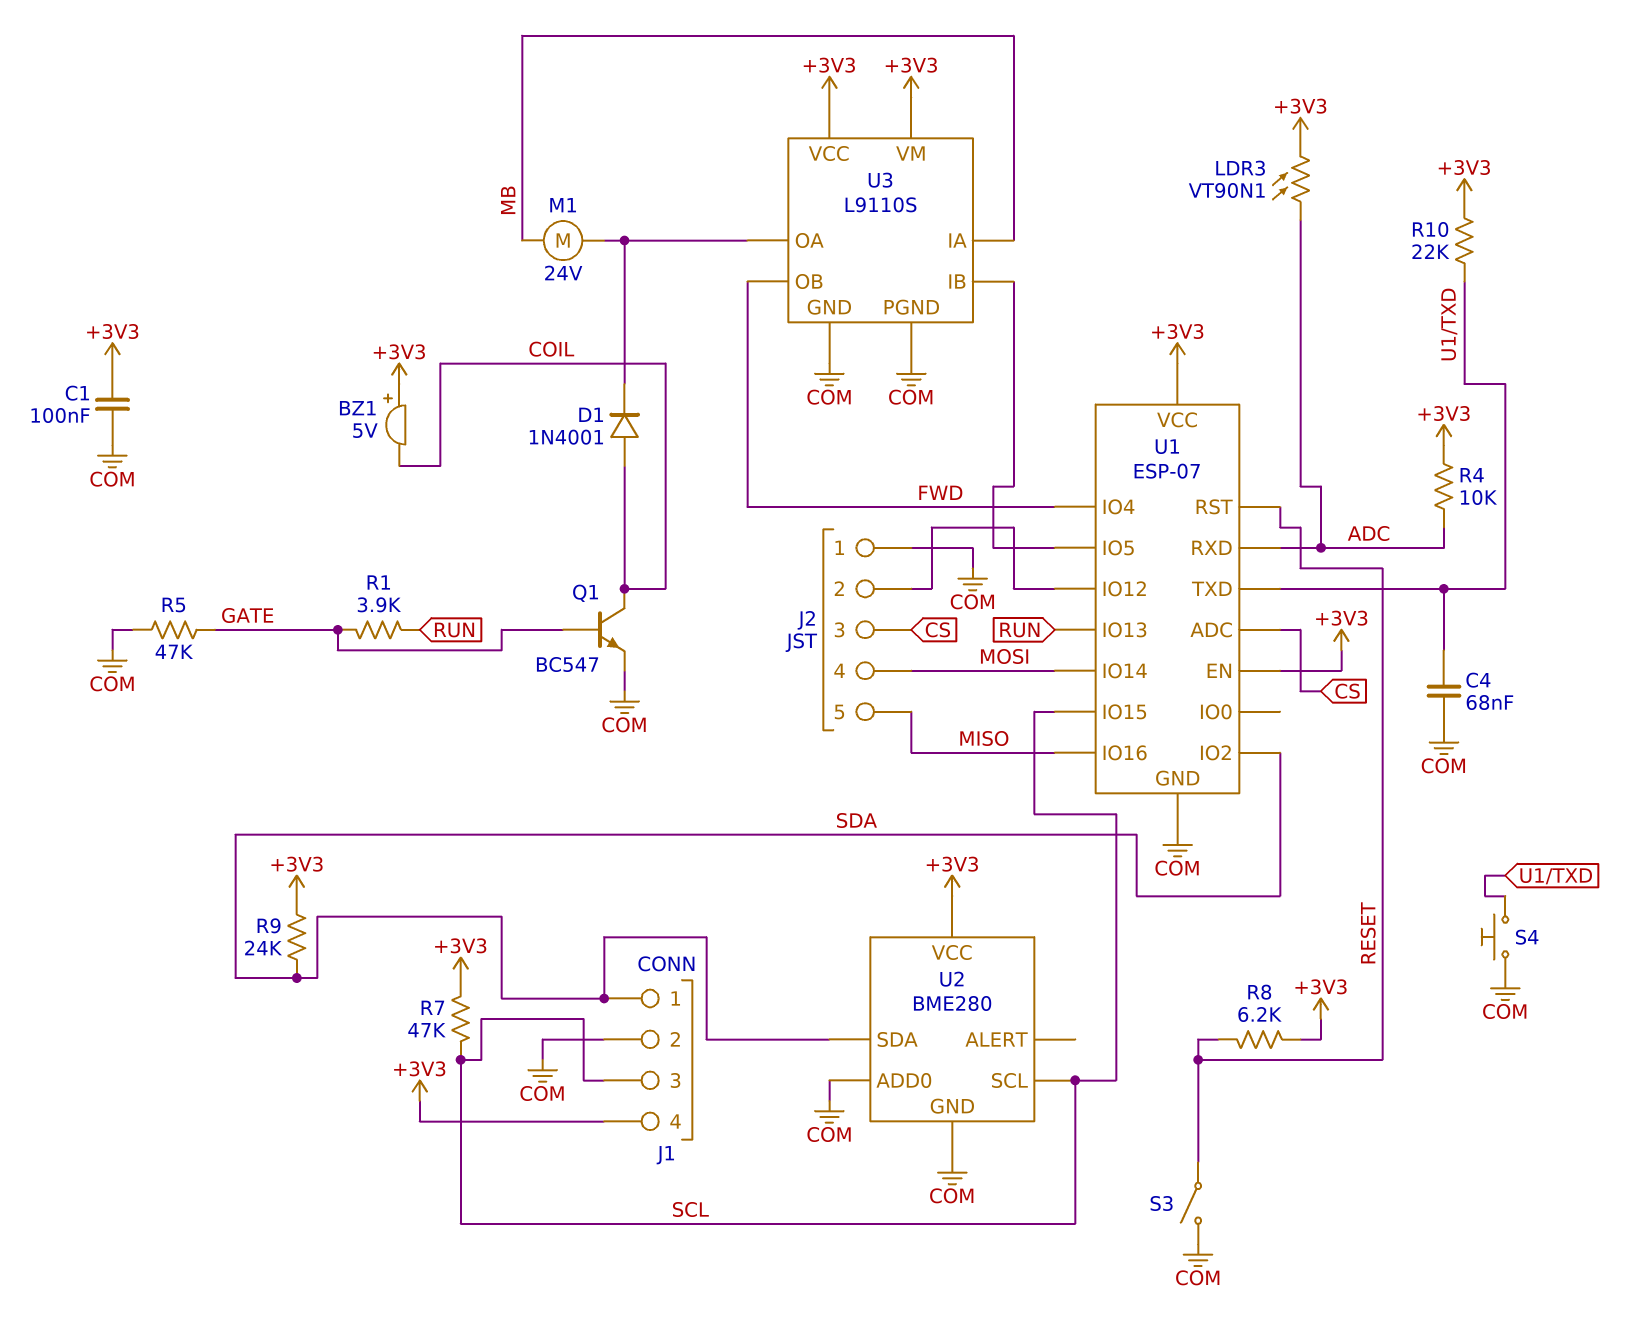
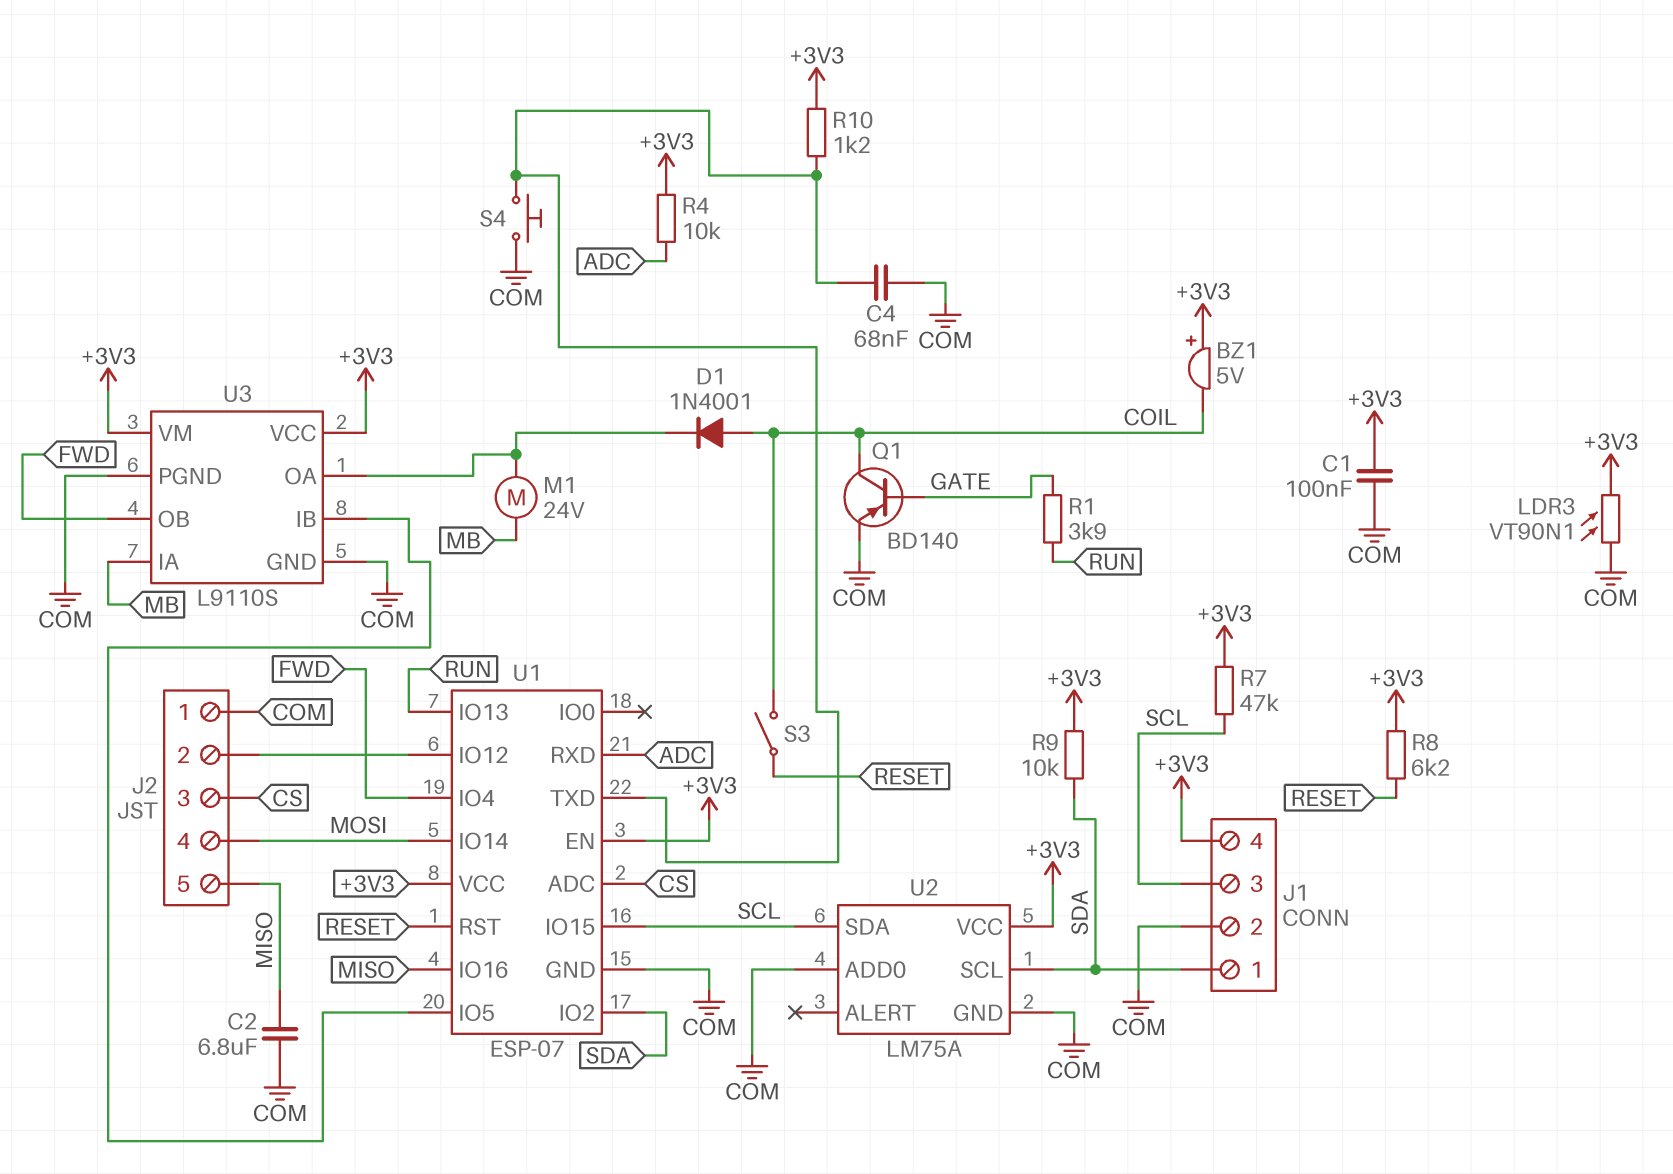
C2: none -> 6.8uF (COM, MISO)
LDR3: VT90N1 (+3V3, ADC) -> VT90N1 (+3V3, COM)
Q1: NPN BC547 (B GATE, C COIL, E COM) -> PNP BD140 (B GATE, C COIL, E COM)
R5: 47k (COM, GATE) -> none
R9: 24k (+3V3, SDA) -> 10k (+3V3, SDA)
R10: 22k (+3V3, U1/TXD) -> 1.2k (+3V3, U1/TXD)
S3: switch (COM, RESET) -> switch (COIL, RESET)
U2: BME280 -> LM75A
U2 pin SCL: SCL -> SDA
U2 pin SDA: SDA -> SCL

